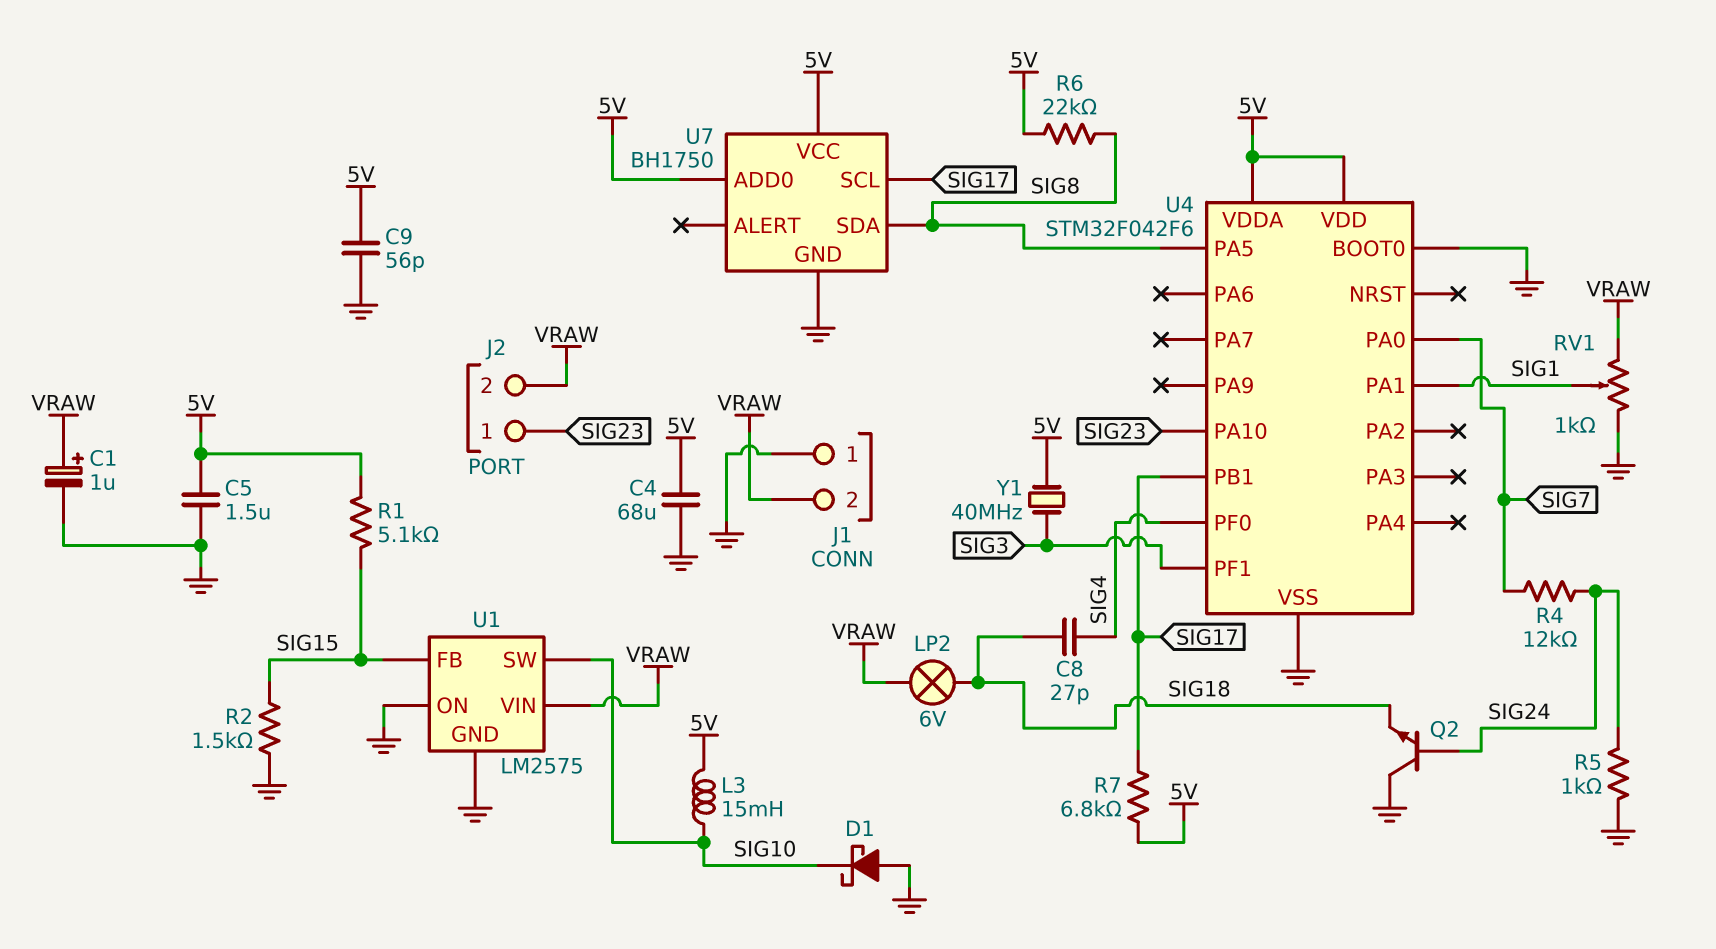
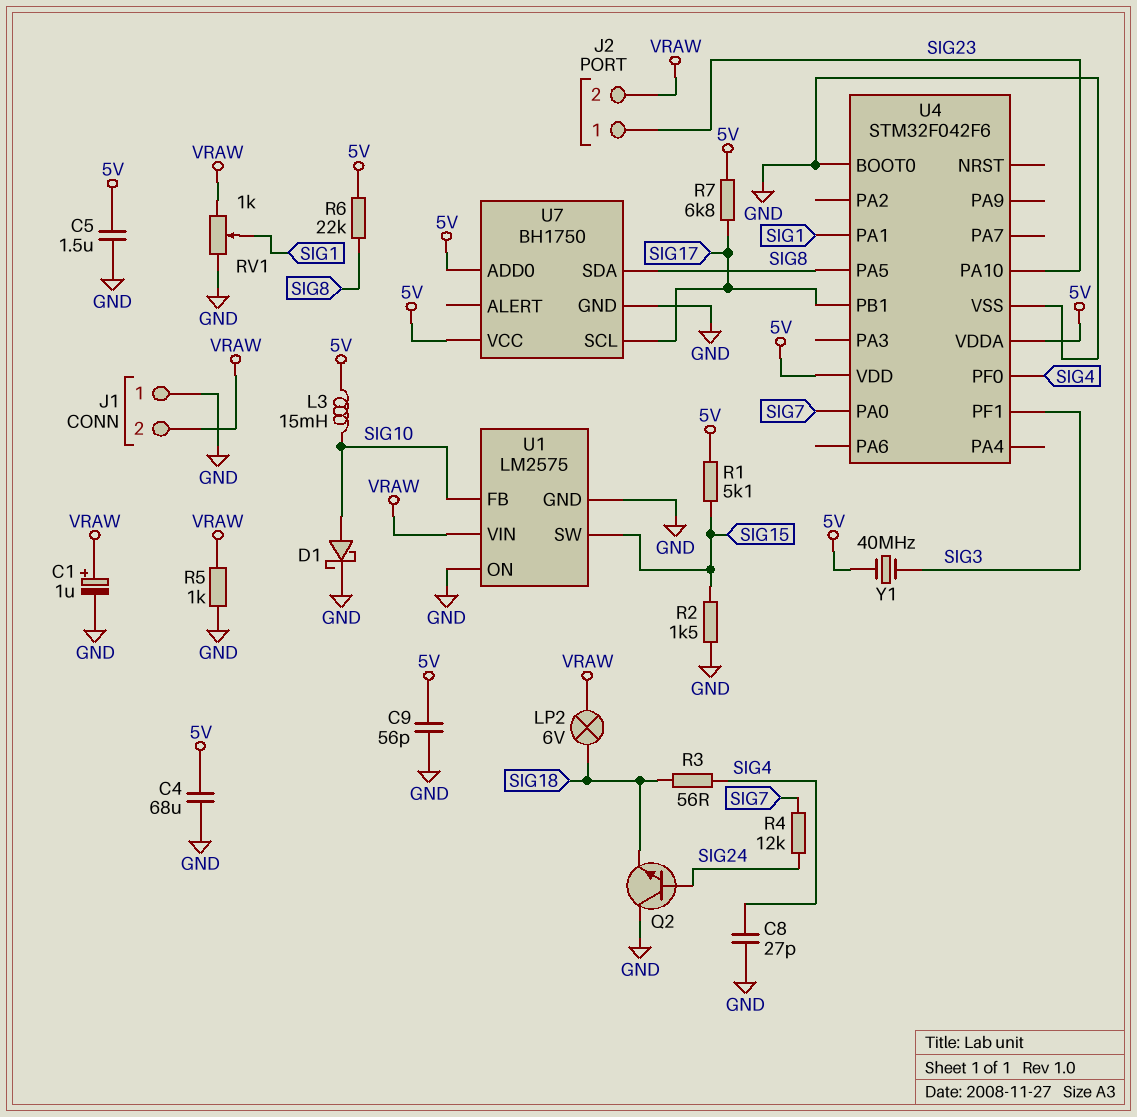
C8: 27pF (SIG4, SIG18) -> 27pF (GND, SIG4)
D1: schottky (A GND, K SIG10) -> schottky (A SIG10, K GND)
R3: none -> 56 (SIG4, SIG18)
R5: 1k (GND, SIG24) -> 1k (GND, VRAW)
U1 pin FB: SIG15 -> SIG10
U1 pin SW: SIG10 -> SIG15

